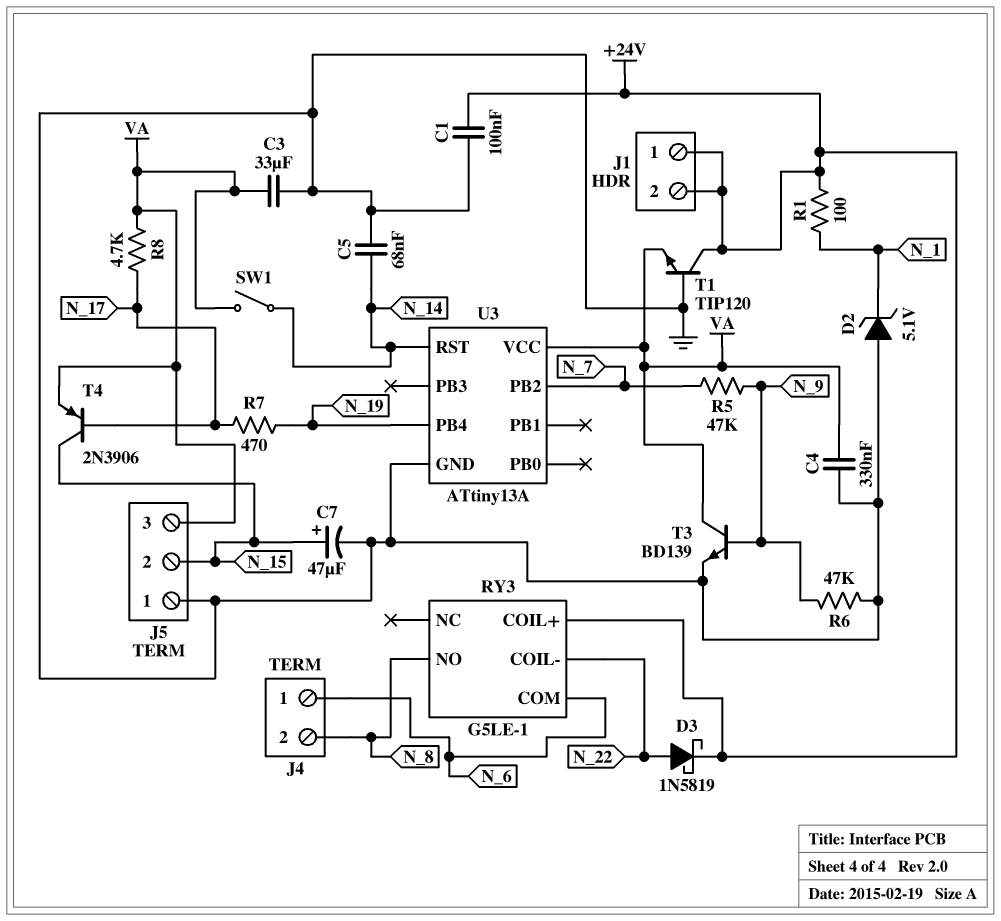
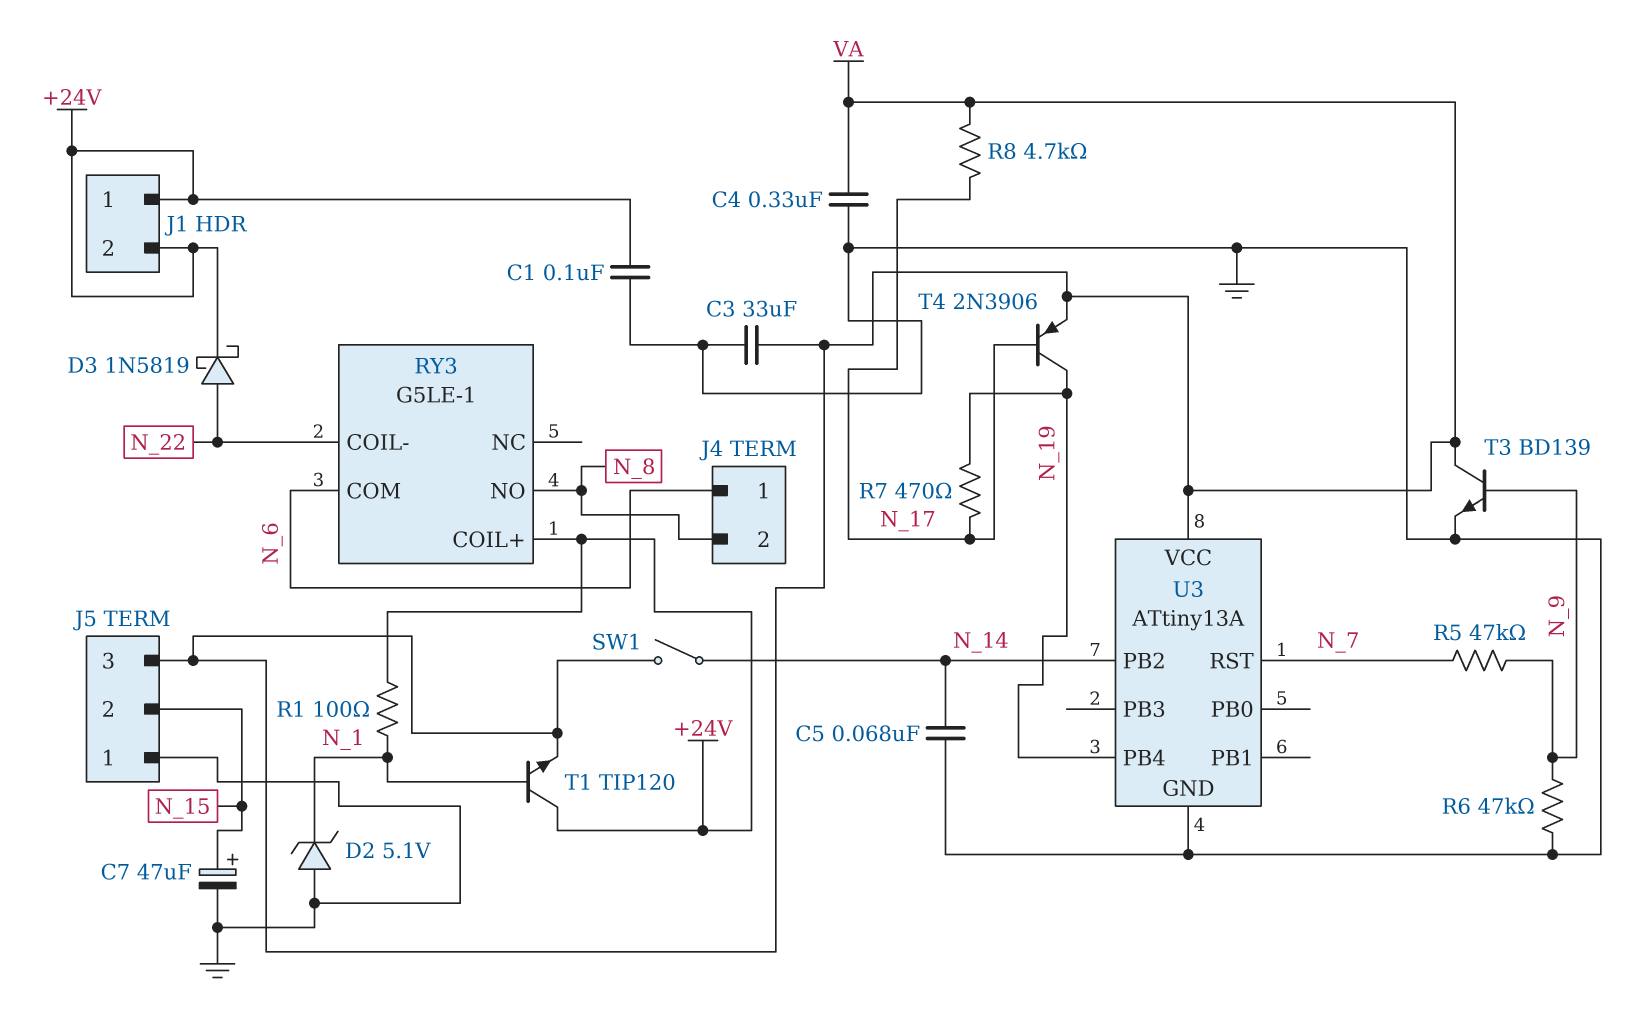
T1: NPN TIP120 (B GND, C +24V, E VA) -> NPN TIP120 (B N_1, C +24V, E VA)
T4: PNP 2N3906 (B N_17, C N_15, E VA) -> PNP 2N3906 (B N_17, C N_19, E VA)
U3 pin PB2: N_7 -> N_14
U3 pin RST: N_14 -> N_7

